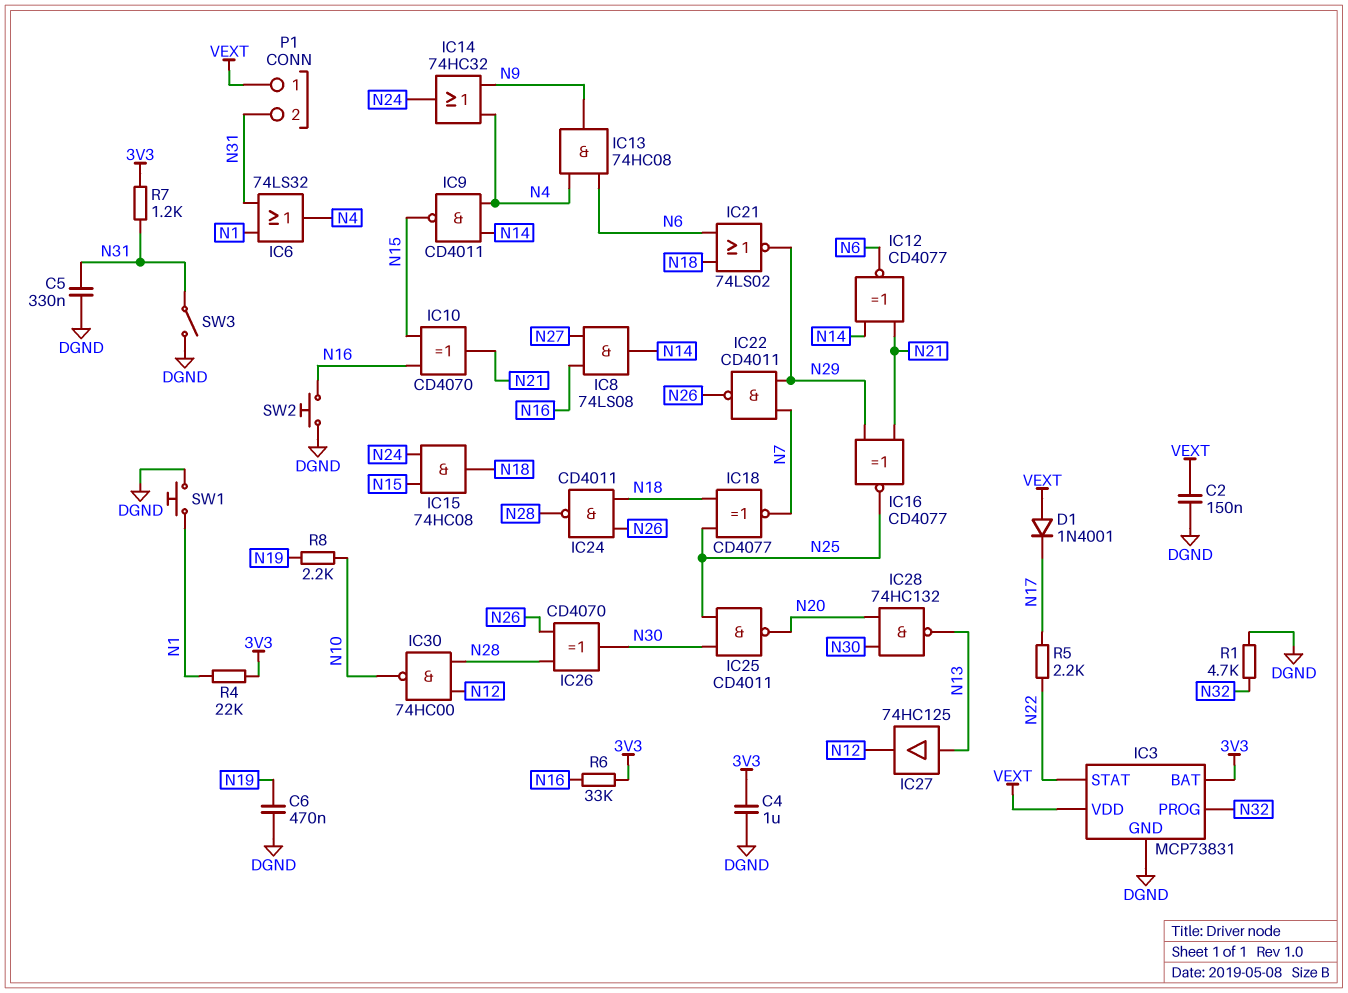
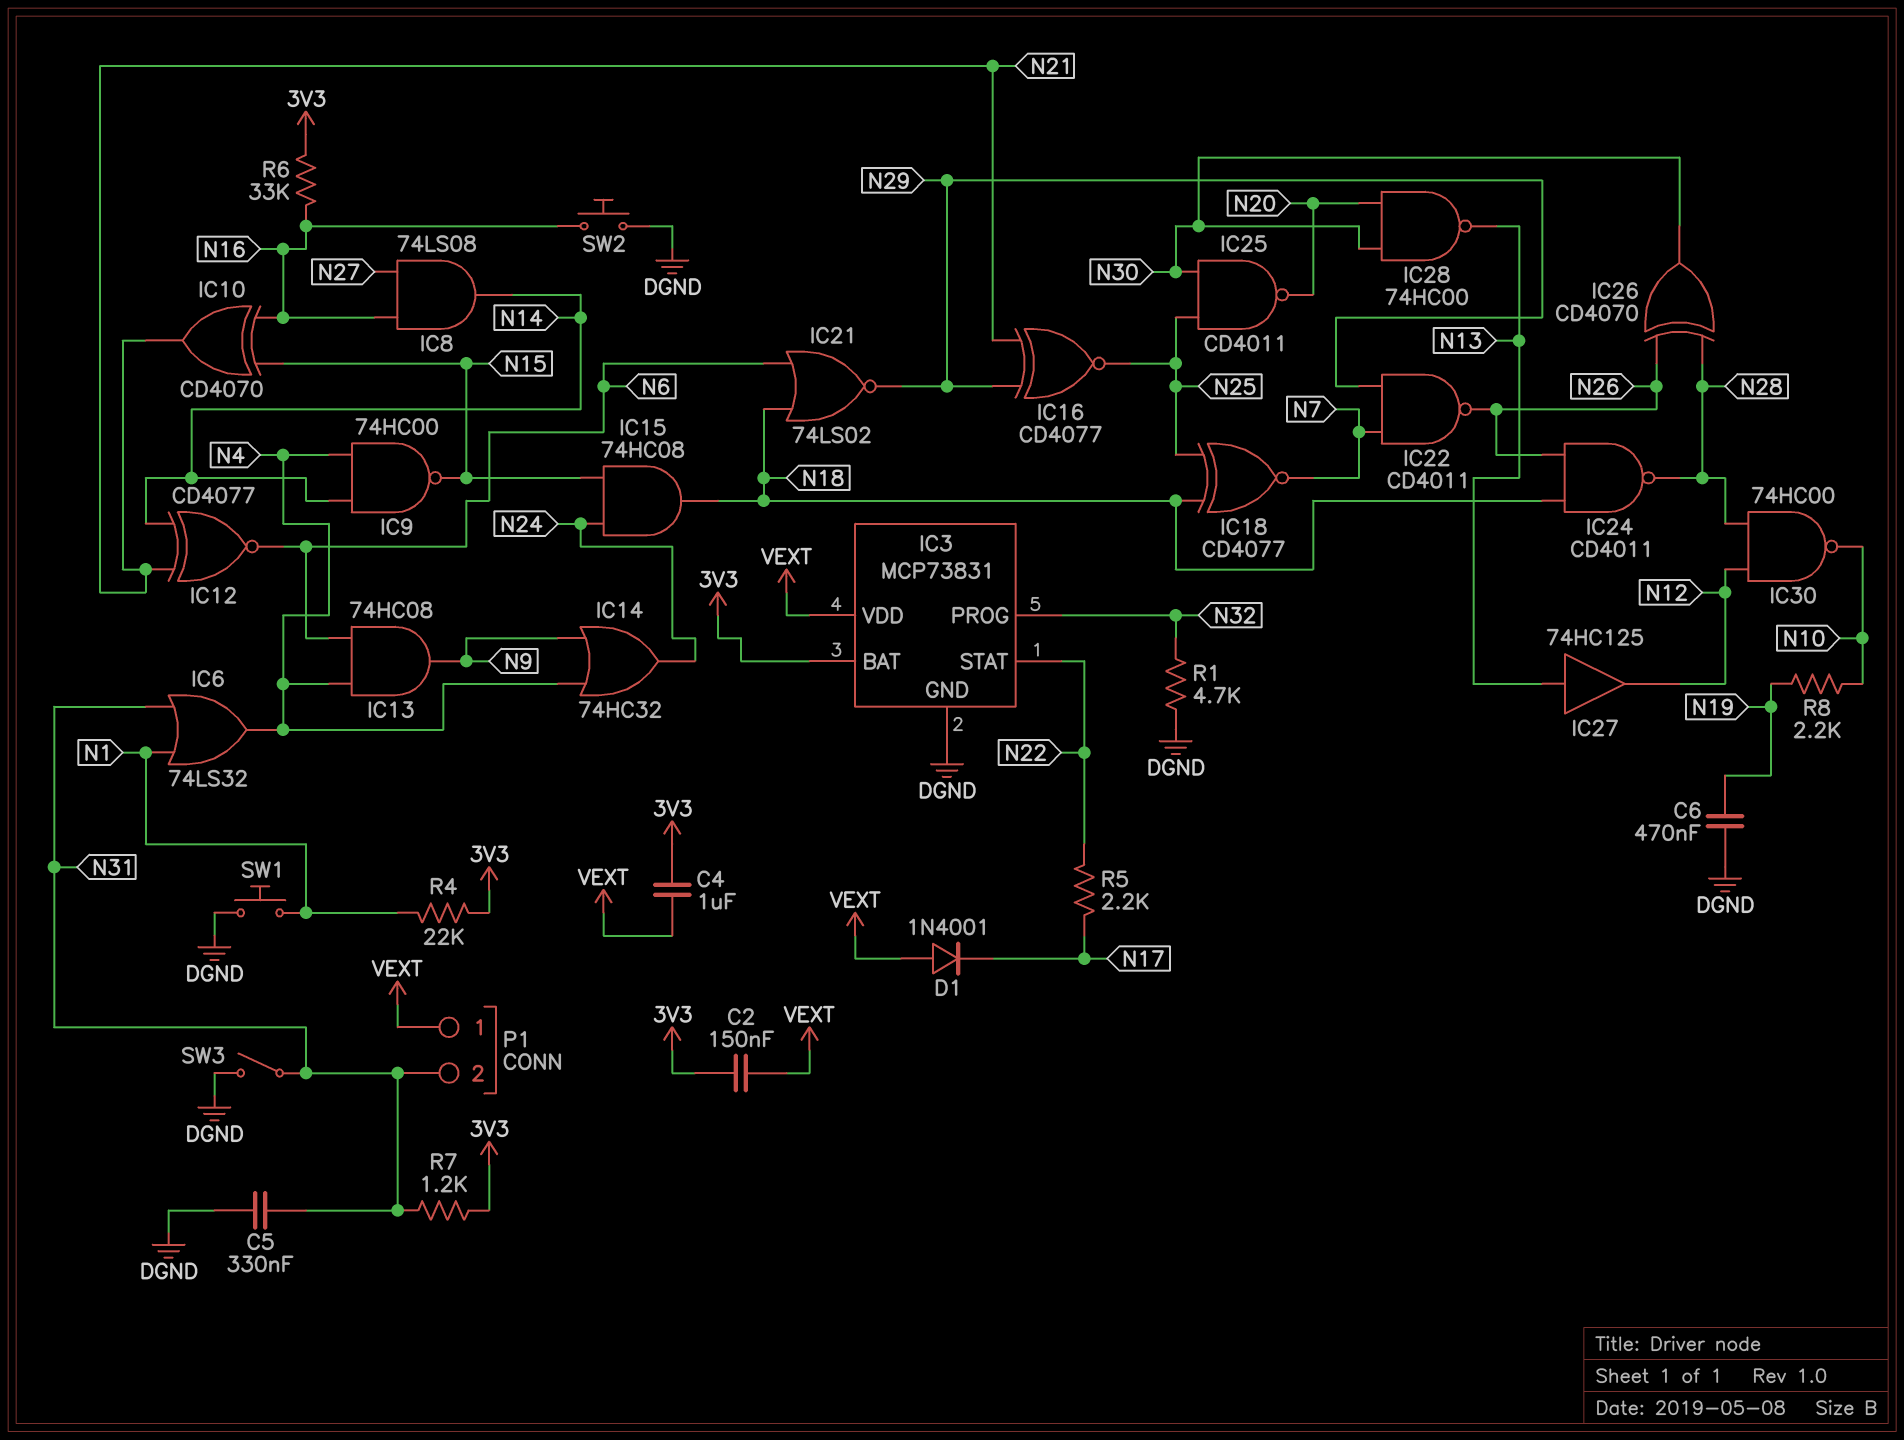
C2: 150nF (DGND, VEXT) -> 150nF (3V3, VEXT)
C4: 1uF (3V3, DGND) -> 1uF (3V3, VEXT)
IC9: NAND CD4011 (in N4, in N14, out N15) -> NAND 74HC00 (in N4, in N14, out N15)
IC28: NAND 74HC132 (in N20, in N30, out N13) -> NAND 74HC00 (in N20, in N30, out N13)

